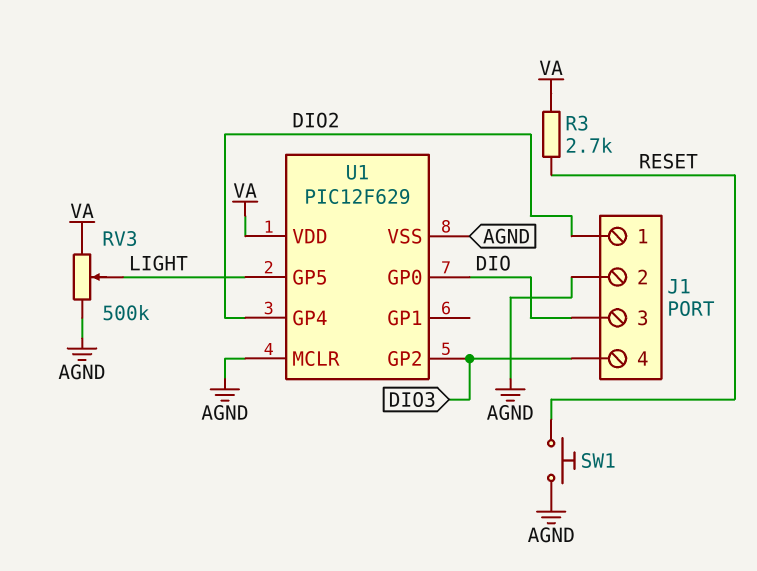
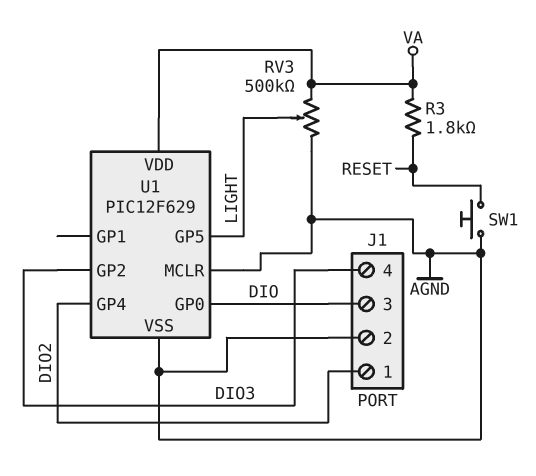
R3: 2.7k (RESET, VA) -> 1.8k (RESET, VA)

